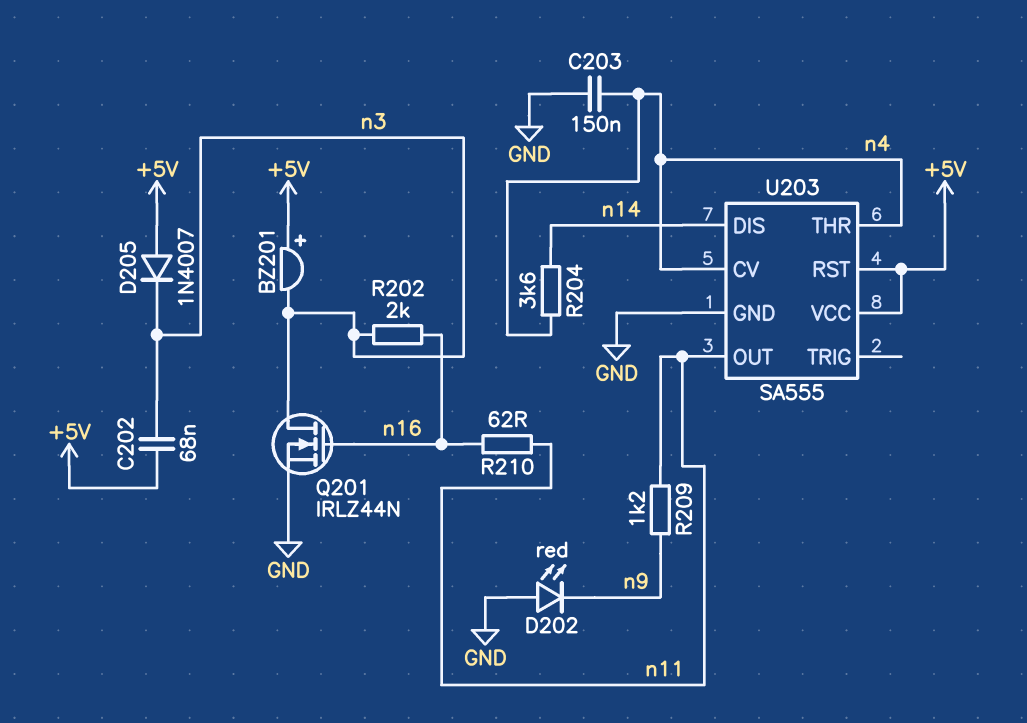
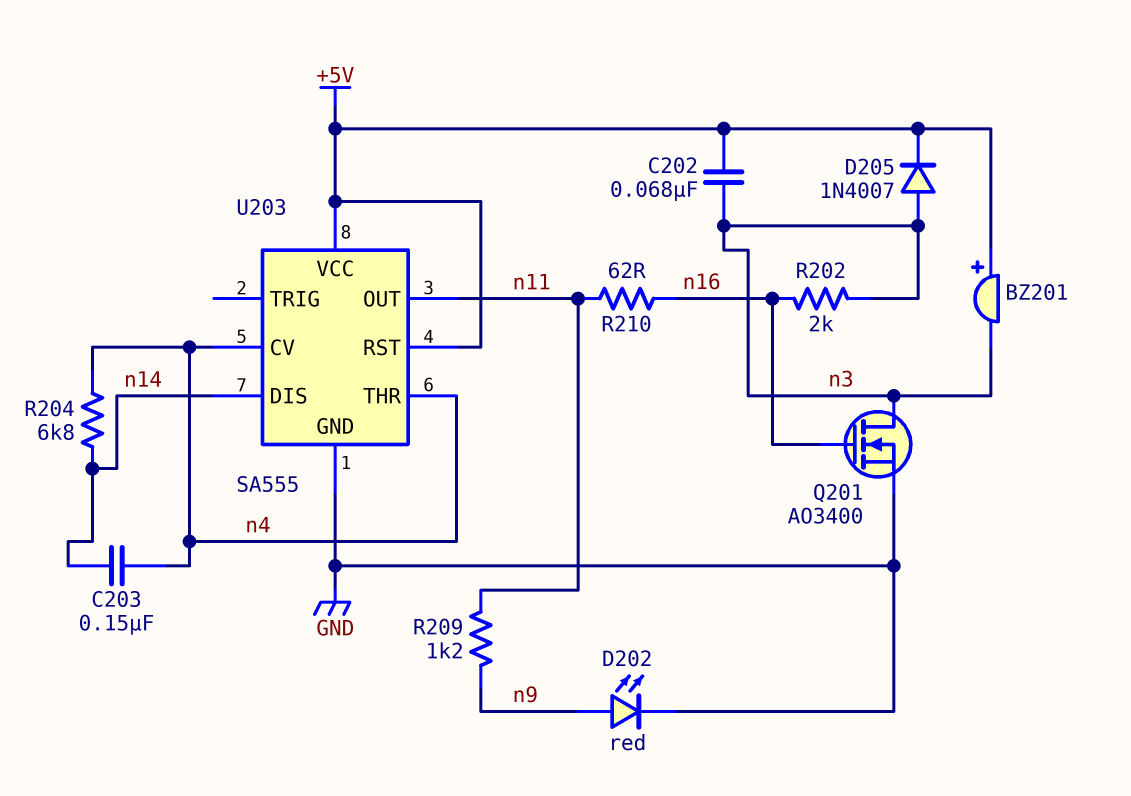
C203: 150nF (GND, n4) -> 150nF (n4, n14)
D202: LED red (A GND, K n9) -> LED red (A n9, K GND)
D205: diode 1N4007 (A +5V, K n3) -> diode 1N4007 (A n3, K +5V)
Q201: NMOS IRLZ44N (G n16, D n3, S GND) -> NMOS AO3400 (G n16, D n3, S GND)
R204: 3.6k (n4, n14) -> 6.8k (n4, n14)

